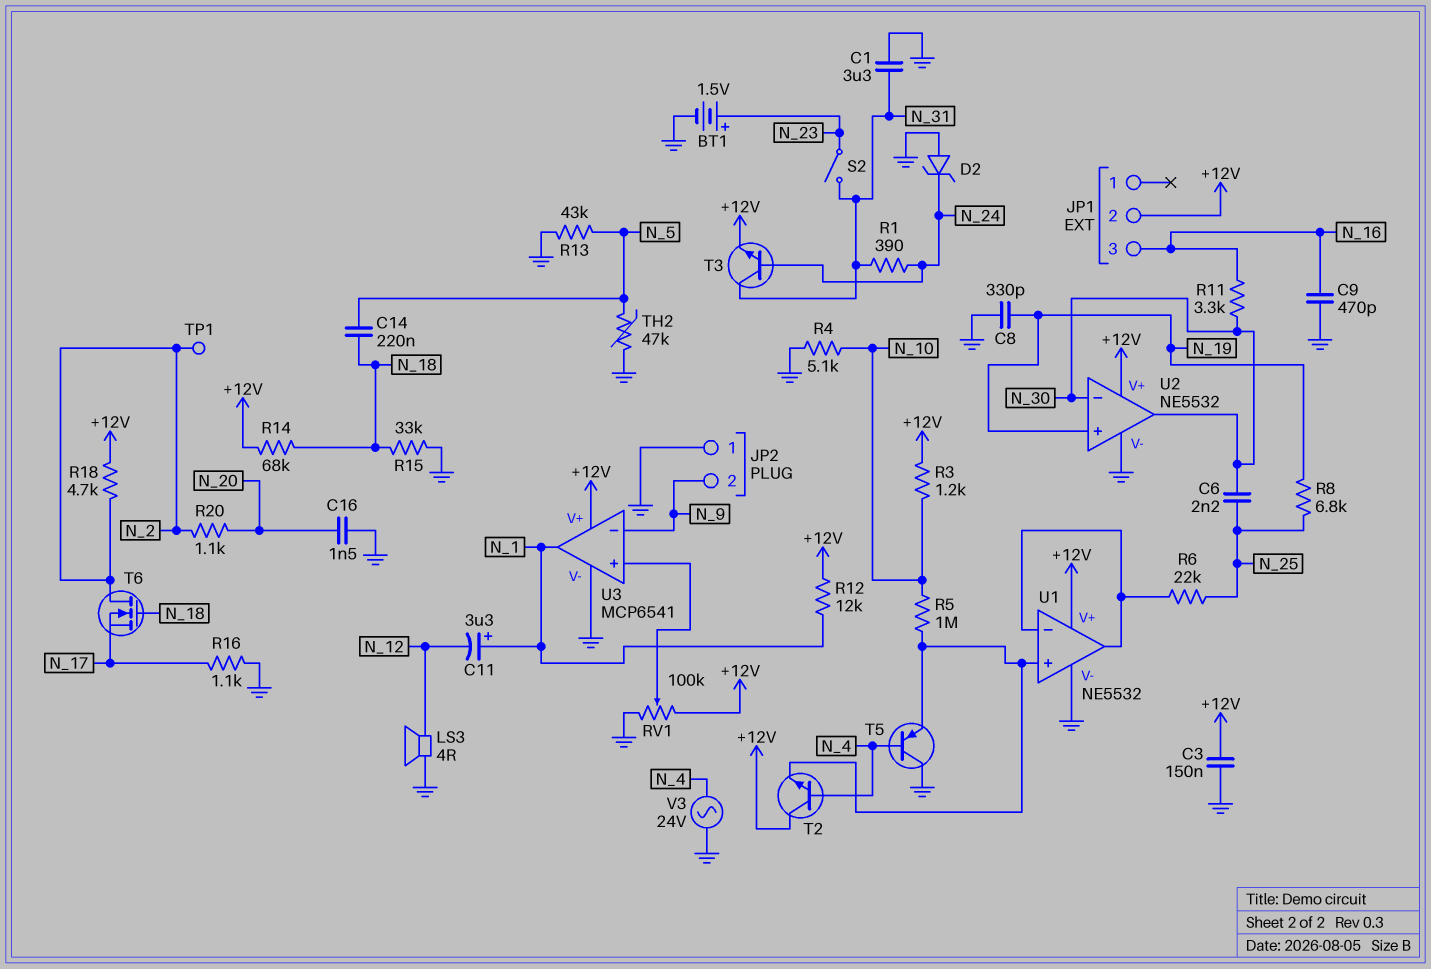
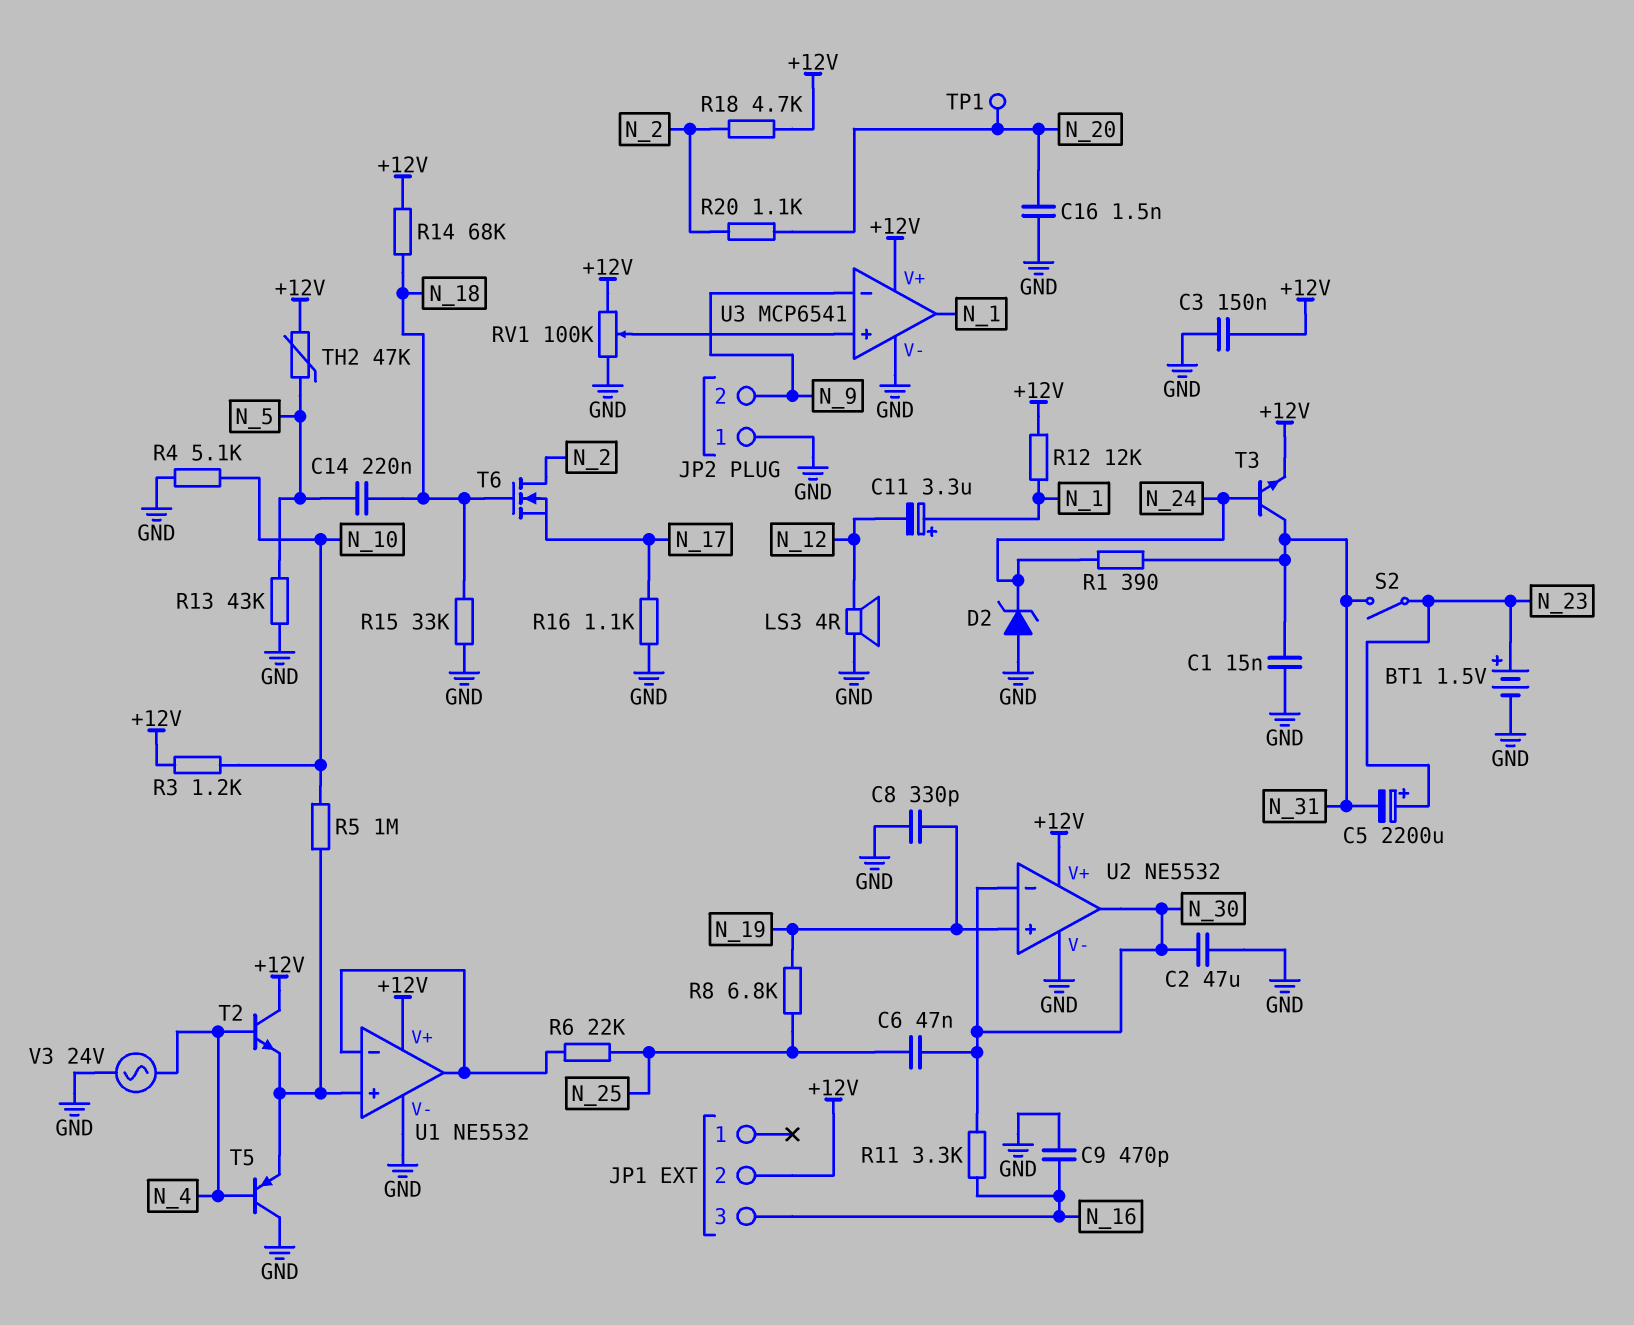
C1: 3.3uF (GND, N_31) -> 15nF (GND, N_31)
C2: none -> 47uF (GND, N_30)
C5: none -> 2200uF (plus N_23, minus N_31)
C6: 2.2nF (N_25, N_30) -> 47nF (N_25, N_30)
TH2: 47k (GND, N_5) -> 47k (+12V, N_5)
TP1: test point (N_2) -> test point (N_20)

